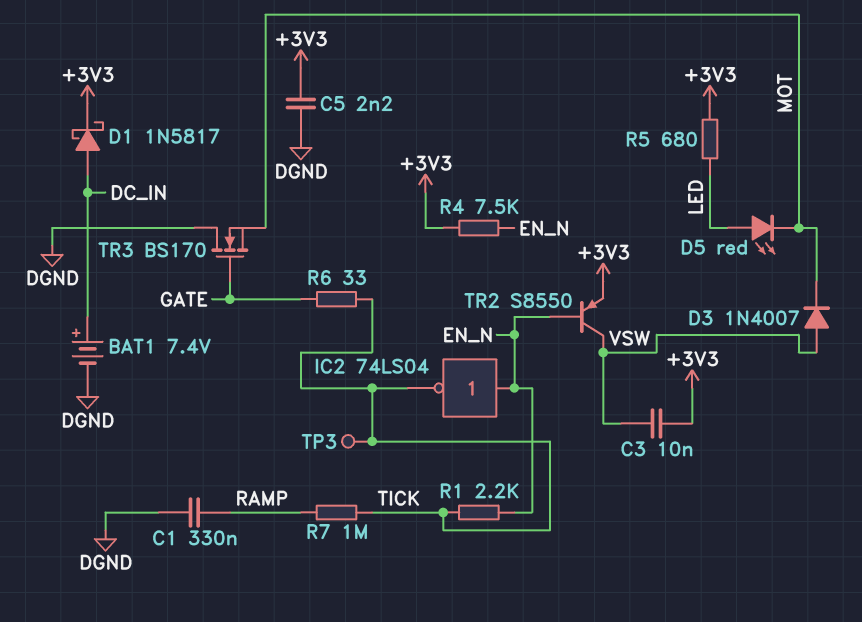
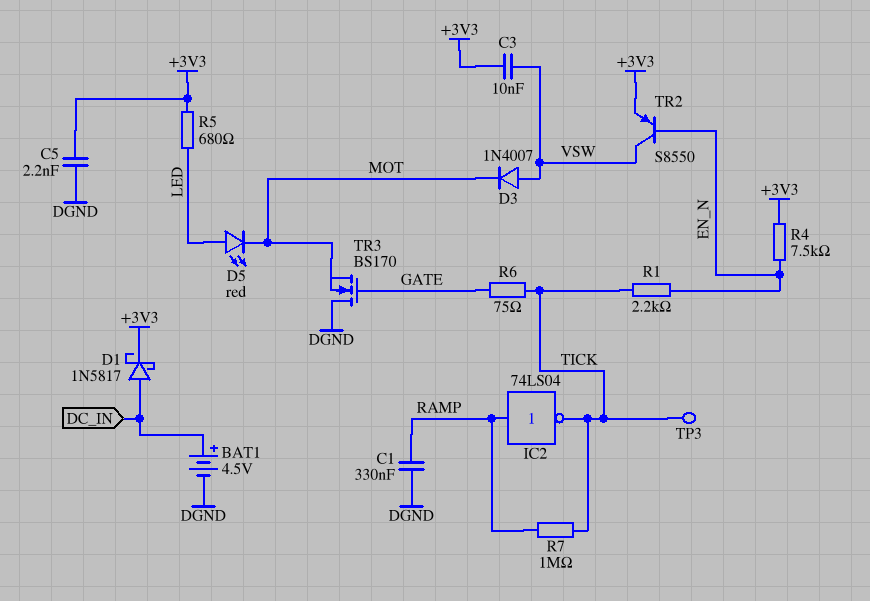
BAT1: 7.4V (plus DC_IN, minus DGND) -> 4.5V (plus DC_IN, minus DGND)
IC2: NOT 74LS04 (in EN_N, out TICK) -> NOT 74LS04 (in RAMP, out TICK)
R6: 33 (GATE, TICK) -> 75 (GATE, TICK)

